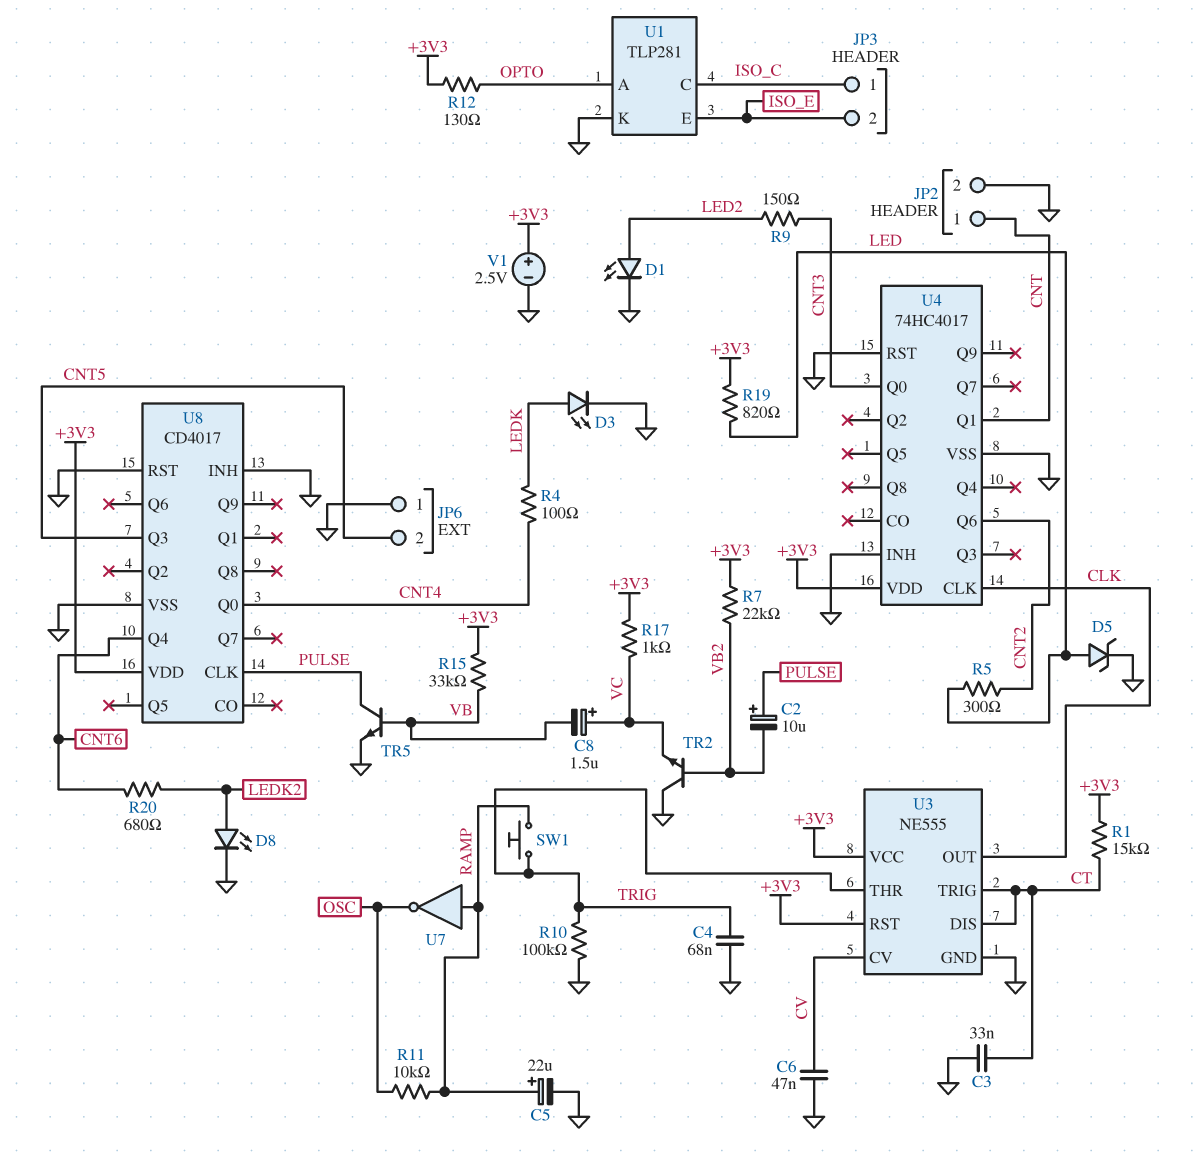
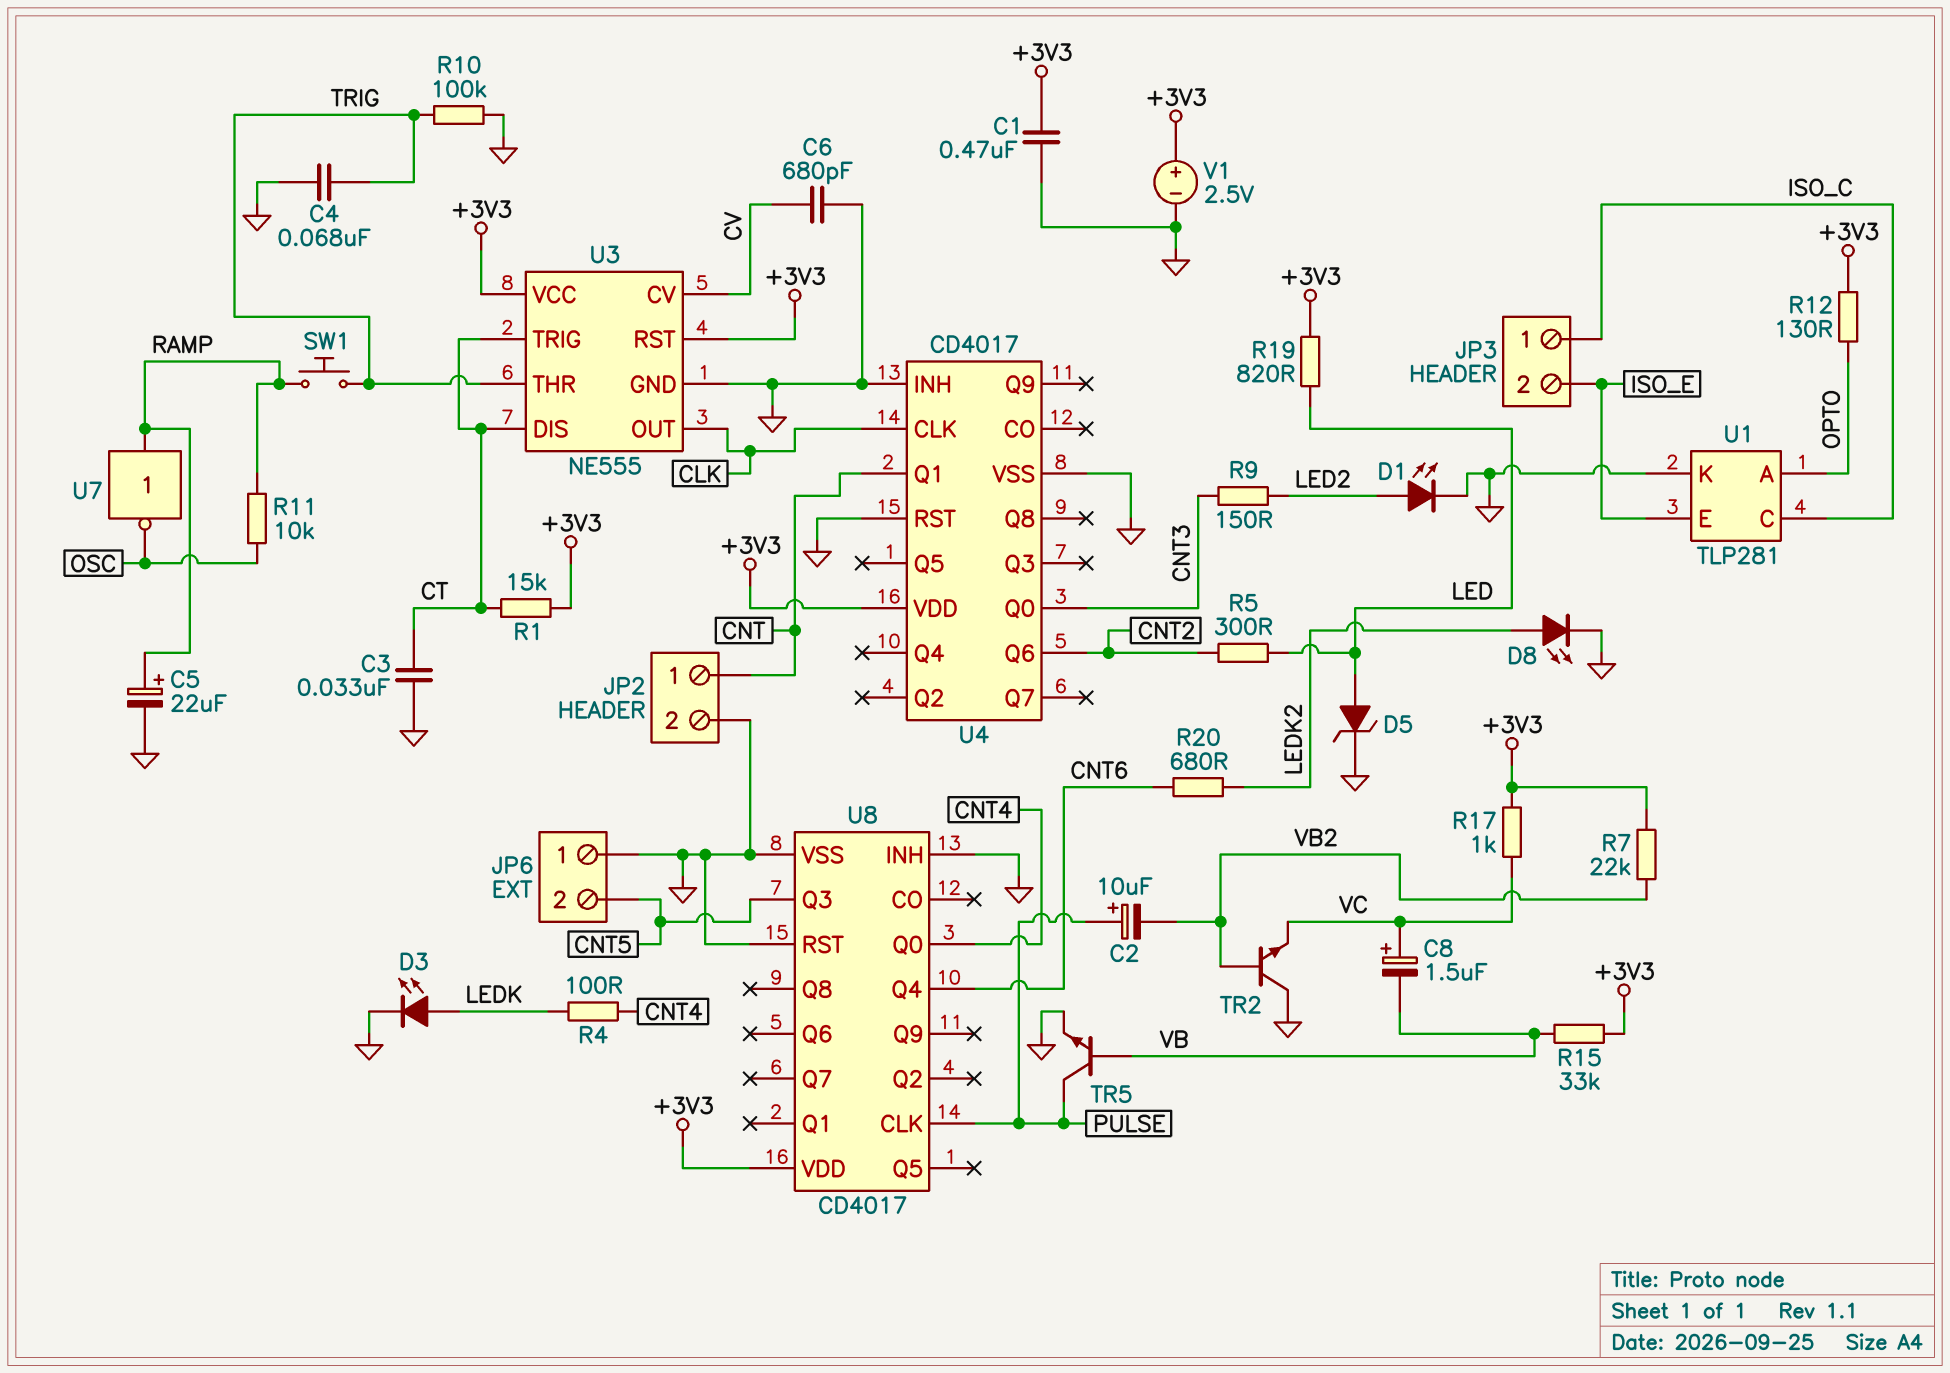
C1: none -> 470nF (+3V3, GND)
C6: 47nF (CV, GND) -> 680pF (CV, GND)
U4: 74HC4017 -> CD4017

